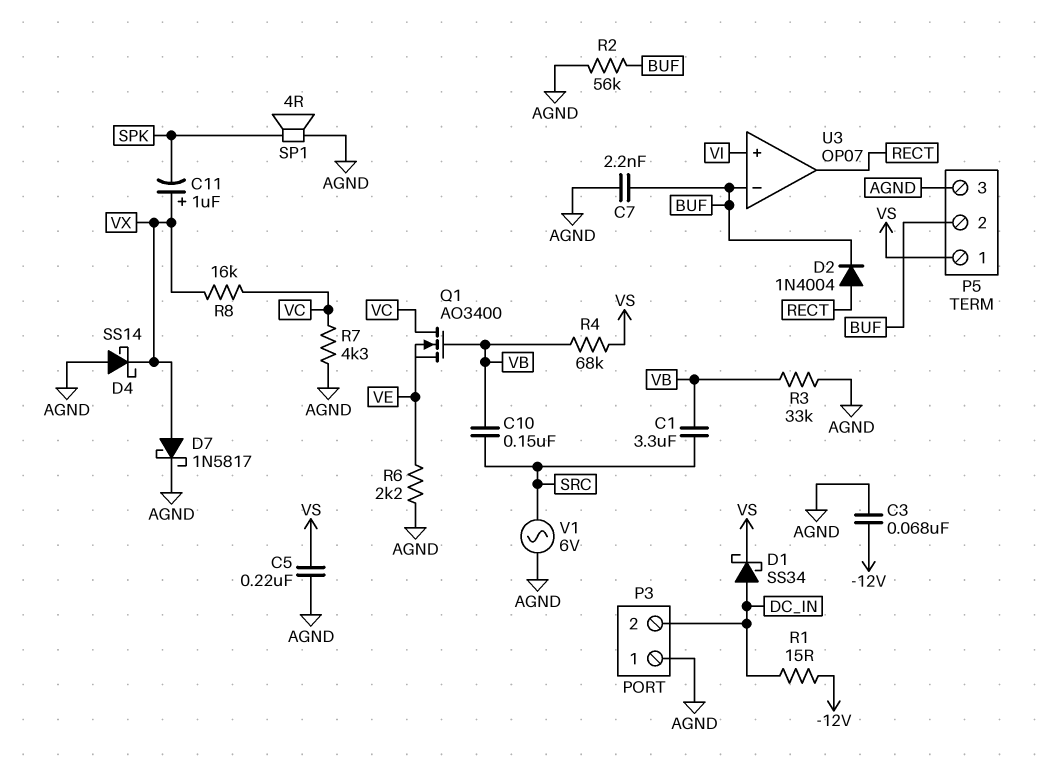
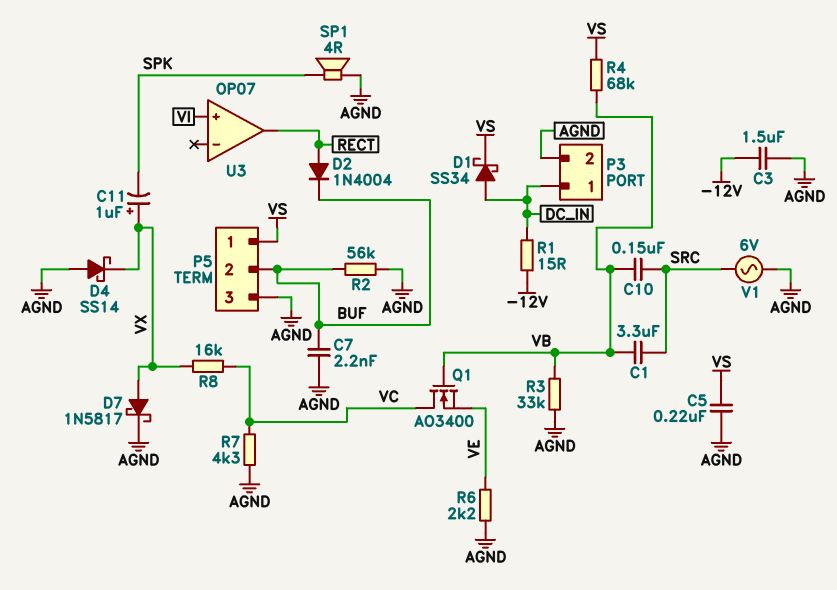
C3: 68nF (-12V, AGND) -> 1.5uF (-12V, AGND)
P3 pin 1: AGND -> DC_IN
P3 pin 2: DC_IN -> AGND
U3 pin in-: BUF -> none

